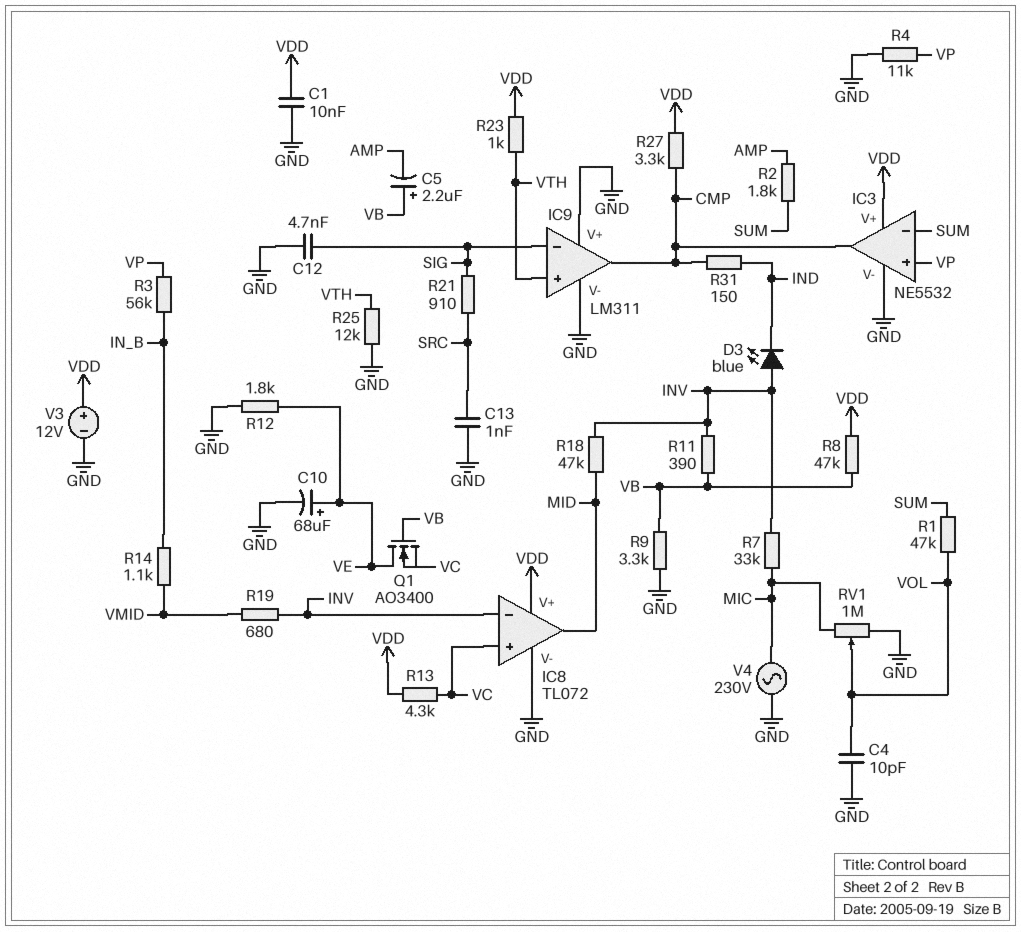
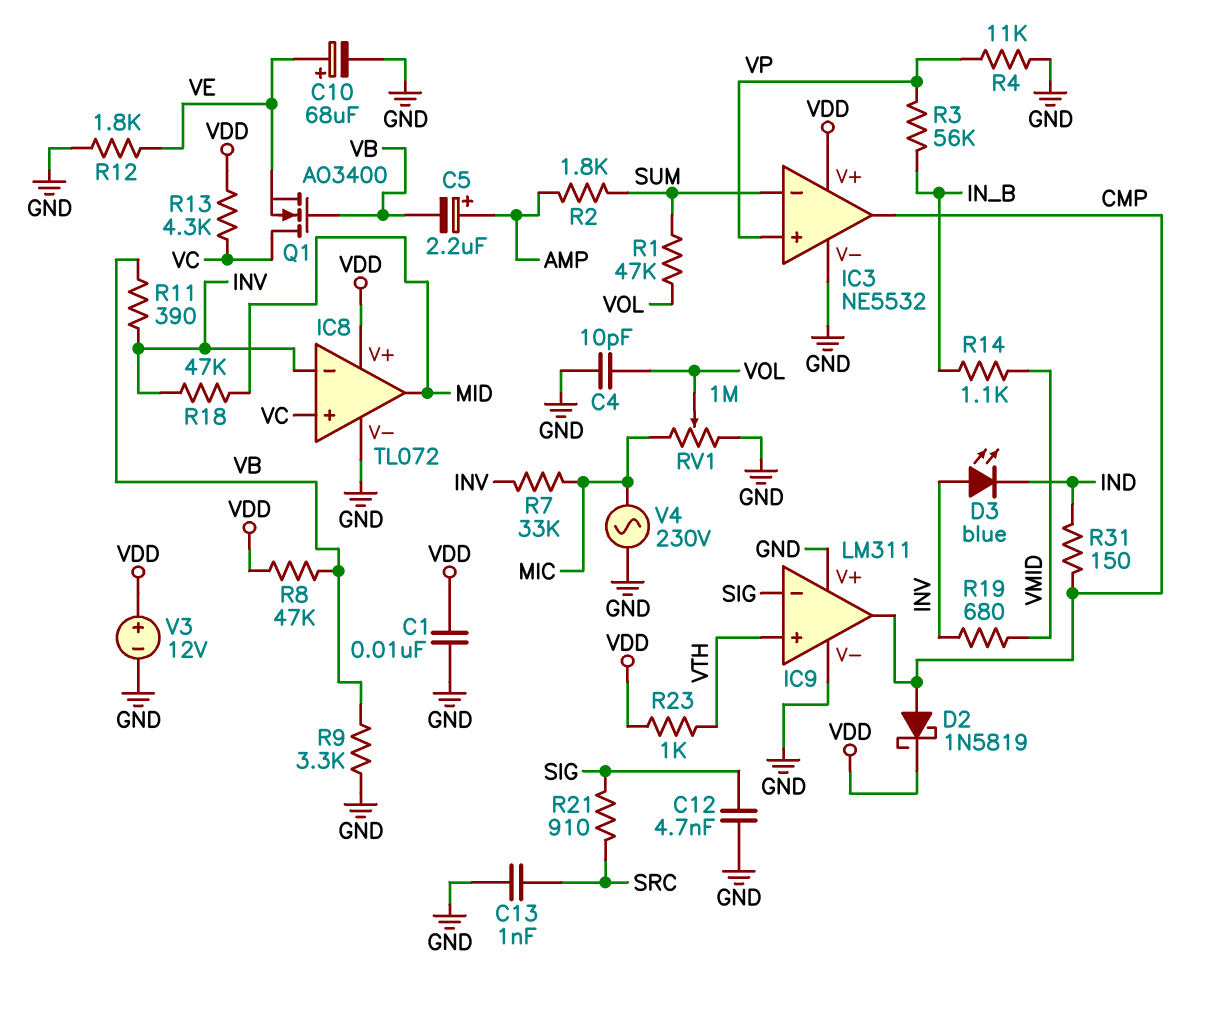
C5: 2.2uF (plus VB, minus AMP) -> 2.2uF (plus AMP, minus VB)
D2: none -> schottky 1N5819 (A CMP, K VDD)
Q1: NMOS AO3400 (G VB, D VE, S VC) -> NMOS AO3400 (G VB, D VC, S VE)
R25: 12k (GND, VTH) -> none
R27: 3.3k (CMP, VDD) -> none

